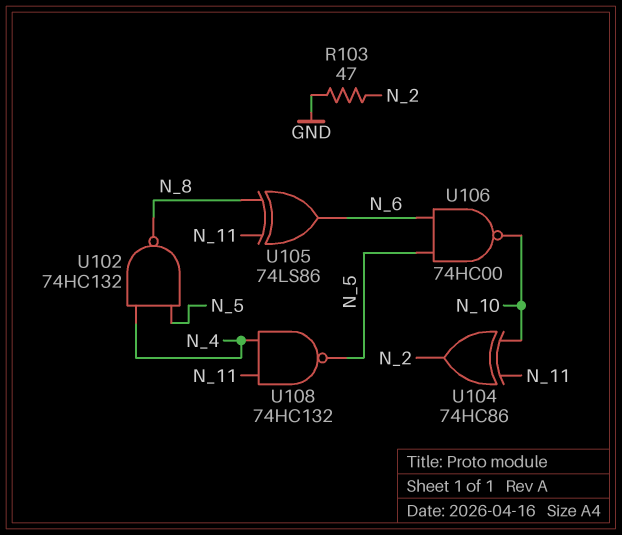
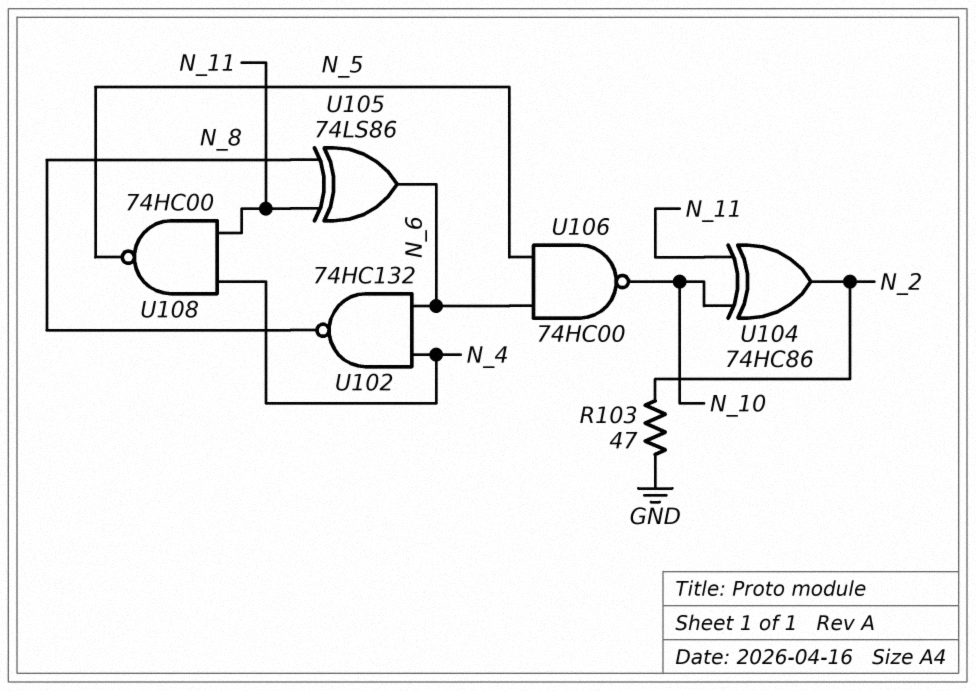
U102: NAND 74HC132 (in N_4, in N_5, out N_8) -> NAND 74HC132 (in N_4, in N_6, out N_8)
U108: NAND 74HC132 (in N_4, in N_11, out N_5) -> NAND 74HC00 (in N_4, in N_11, out N_5)

